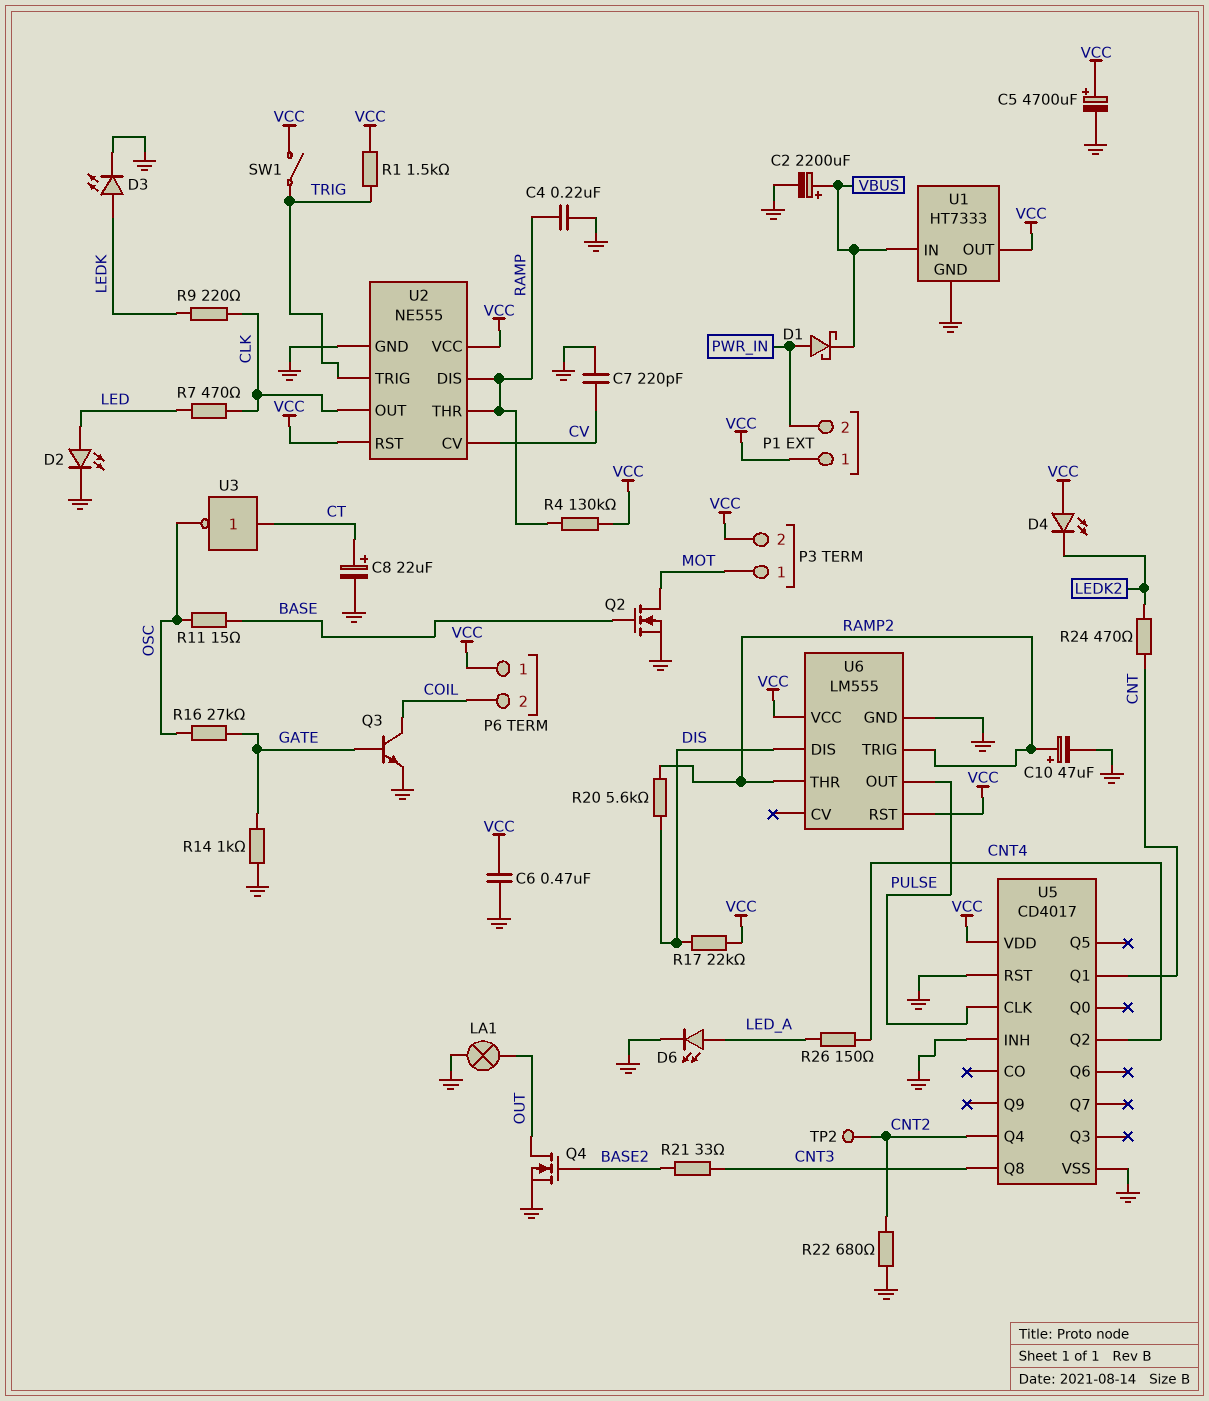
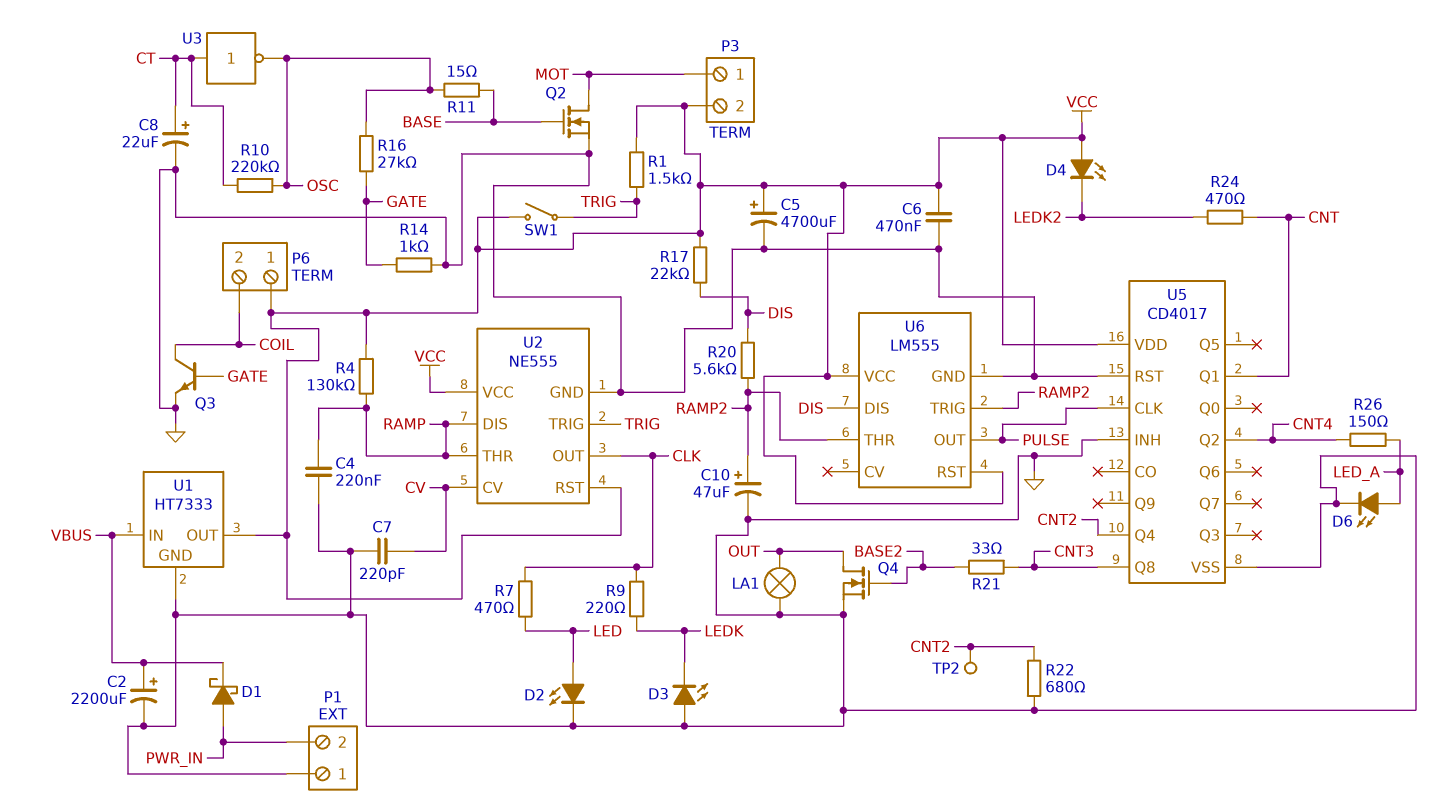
D3: LED (A LEDK, K GND) -> LED (A GND, K LEDK)
P1 pin 1: VCC -> GND
R10: none -> 220k (CT, OSC)

